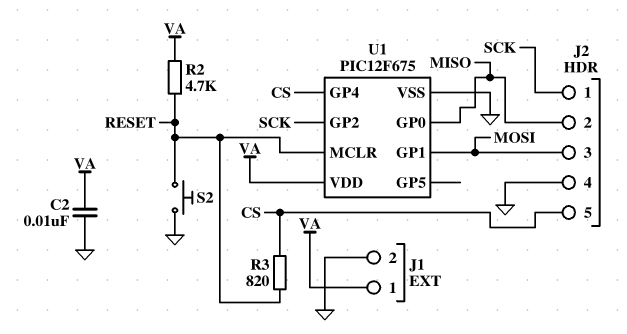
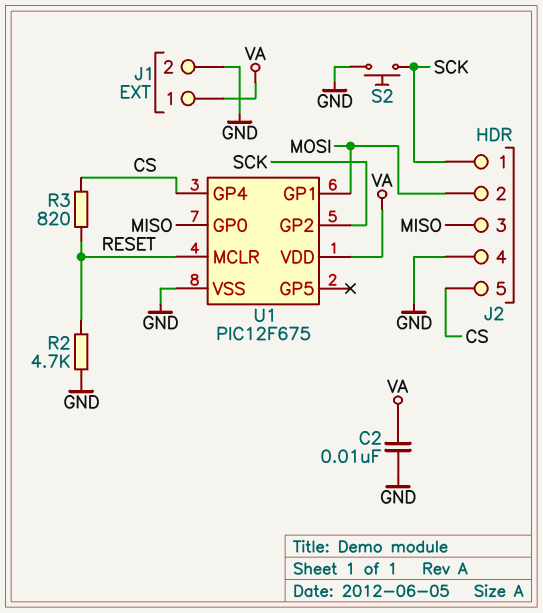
J2 pin 2: MISO -> MOSI
J2 pin 3: MOSI -> MISO
R2: 4.7k (RESET, VA) -> 4.7k (GND, RESET)
S2: button (GND, RESET) -> button (GND, SCK)

